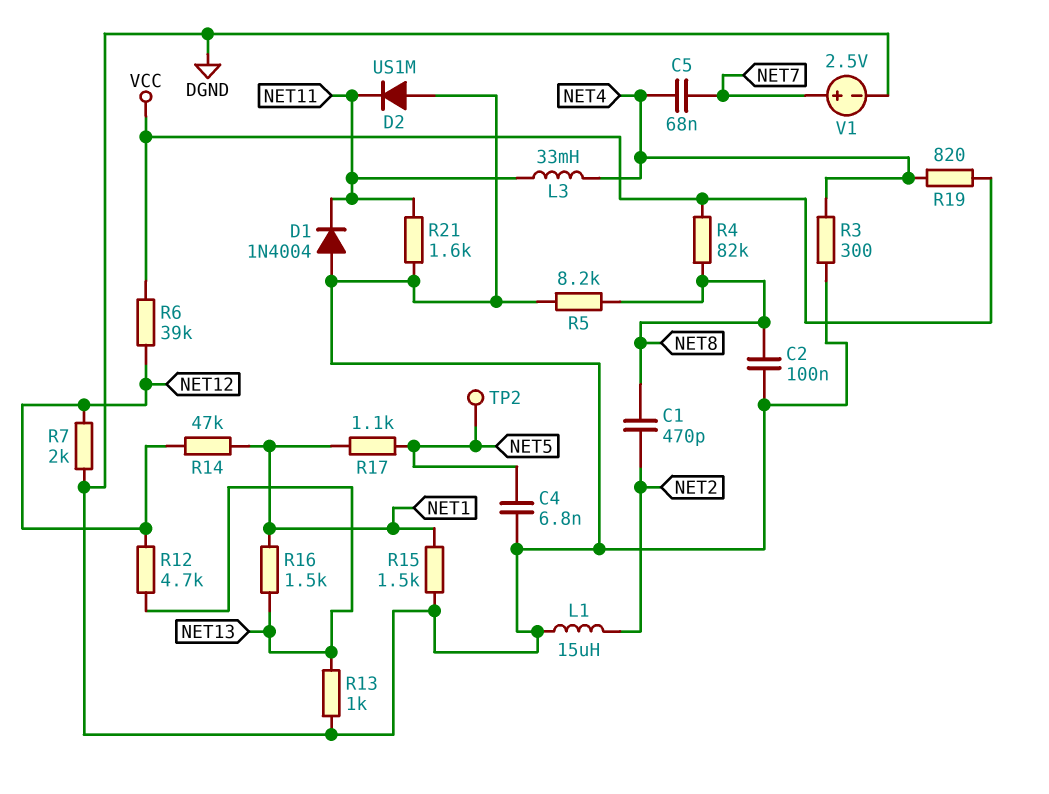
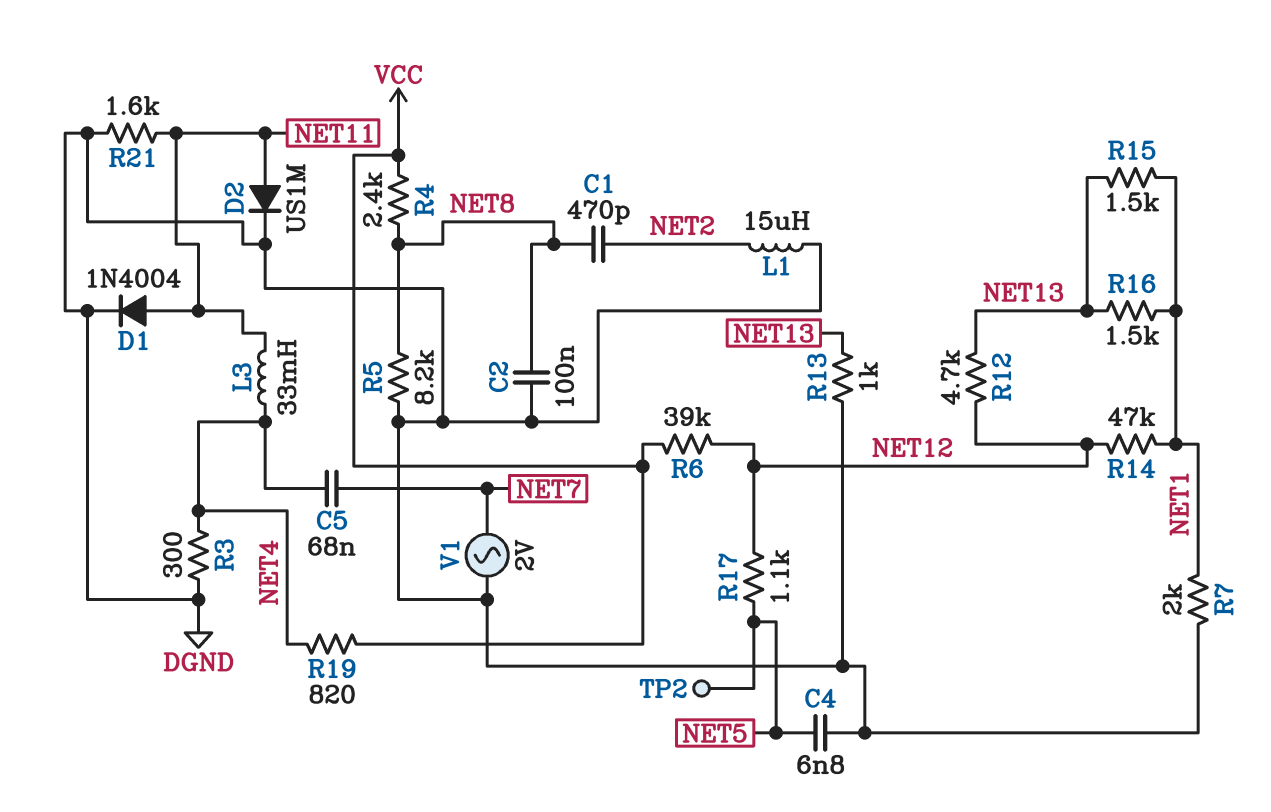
D1: diode 1N4004 (A DGND, K NET11) -> diode 1N4004 (A NET11, K DGND)
D2: diode US1M (A DGND, K NET11) -> diode US1M (A NET11, K DGND)
R4: 82k (NET8, VCC) -> 2.4k (NET8, VCC)
R7: 2k (DGND, NET12) -> 2k (DGND, NET1)
R15: 1.5k (DGND, NET1) -> 1.5k (NET1, NET13)
R17: 1.1k (NET1, NET5) -> 1.1k (NET5, NET12)
V1: 2.5V (plus NET7, minus DGND) -> AC 2V (DGND, NET7)

